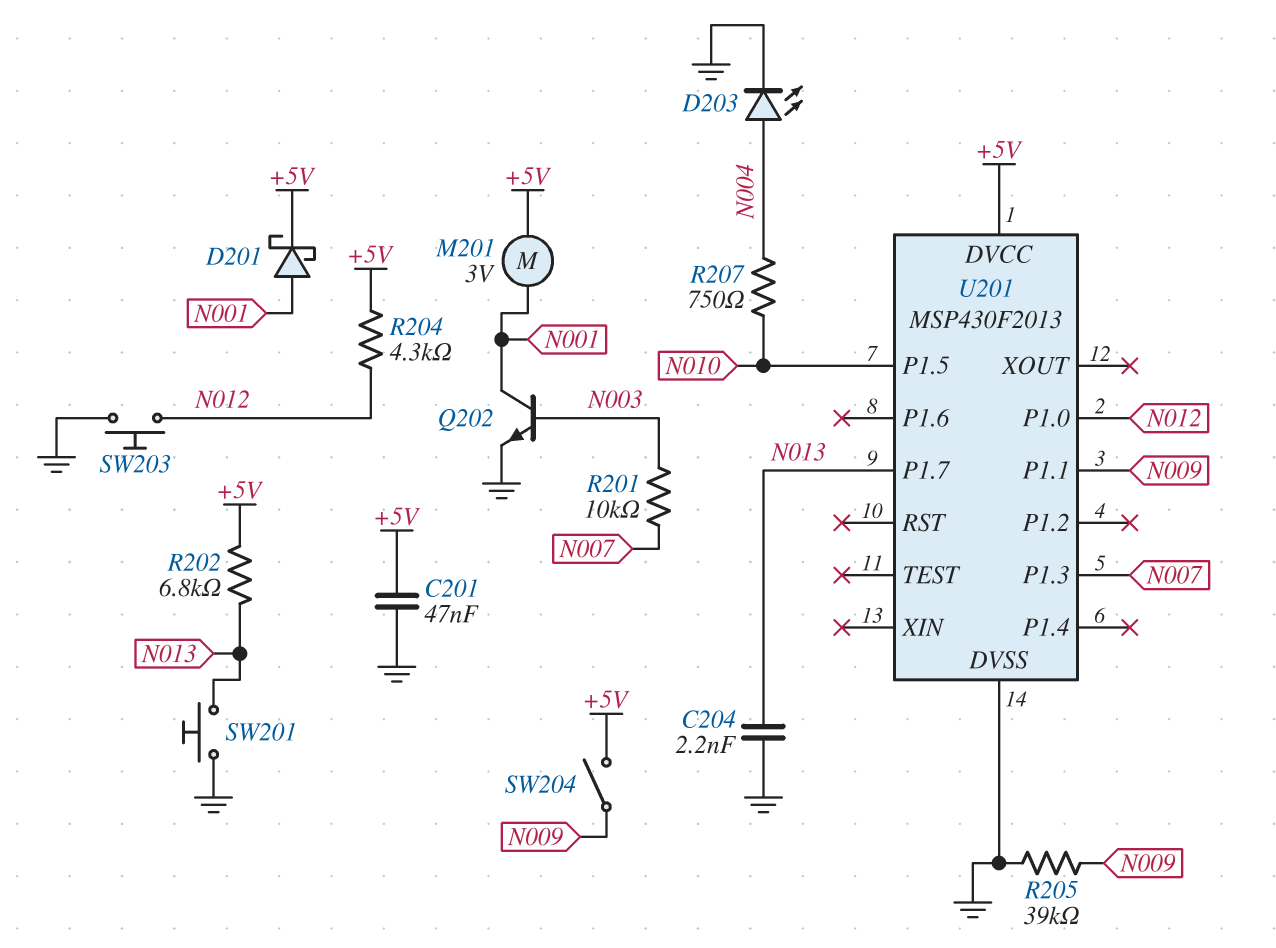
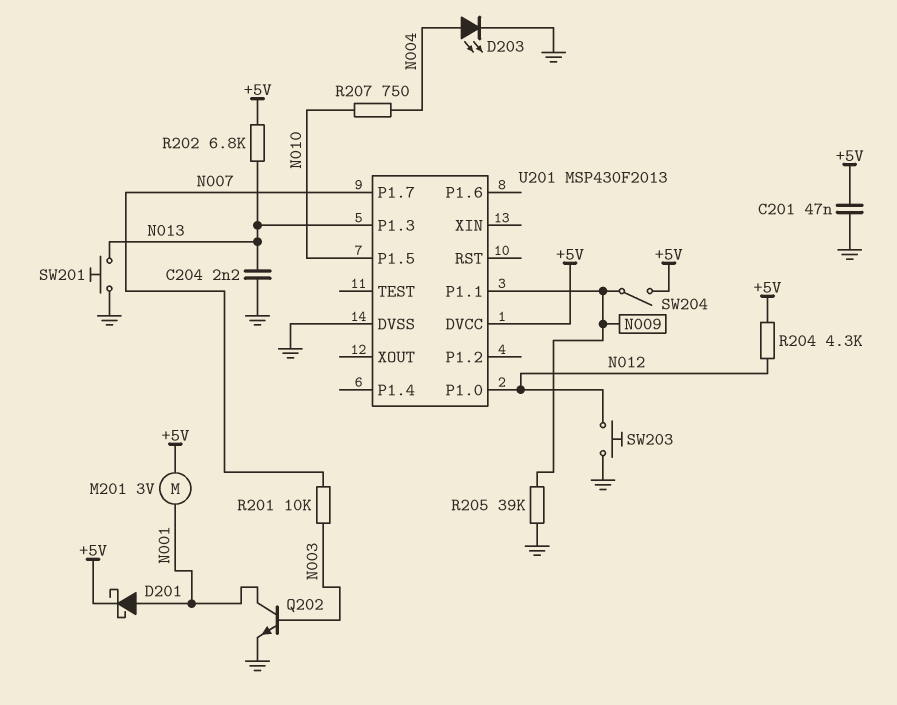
U201 pin P1.3: N007 -> N013
U201 pin P1.7: N013 -> N007

